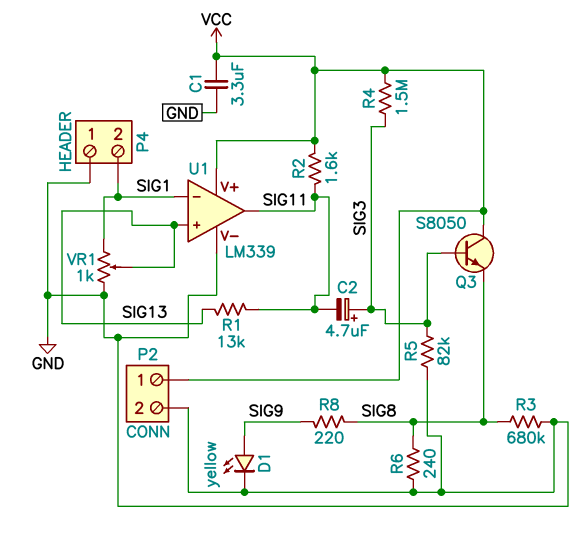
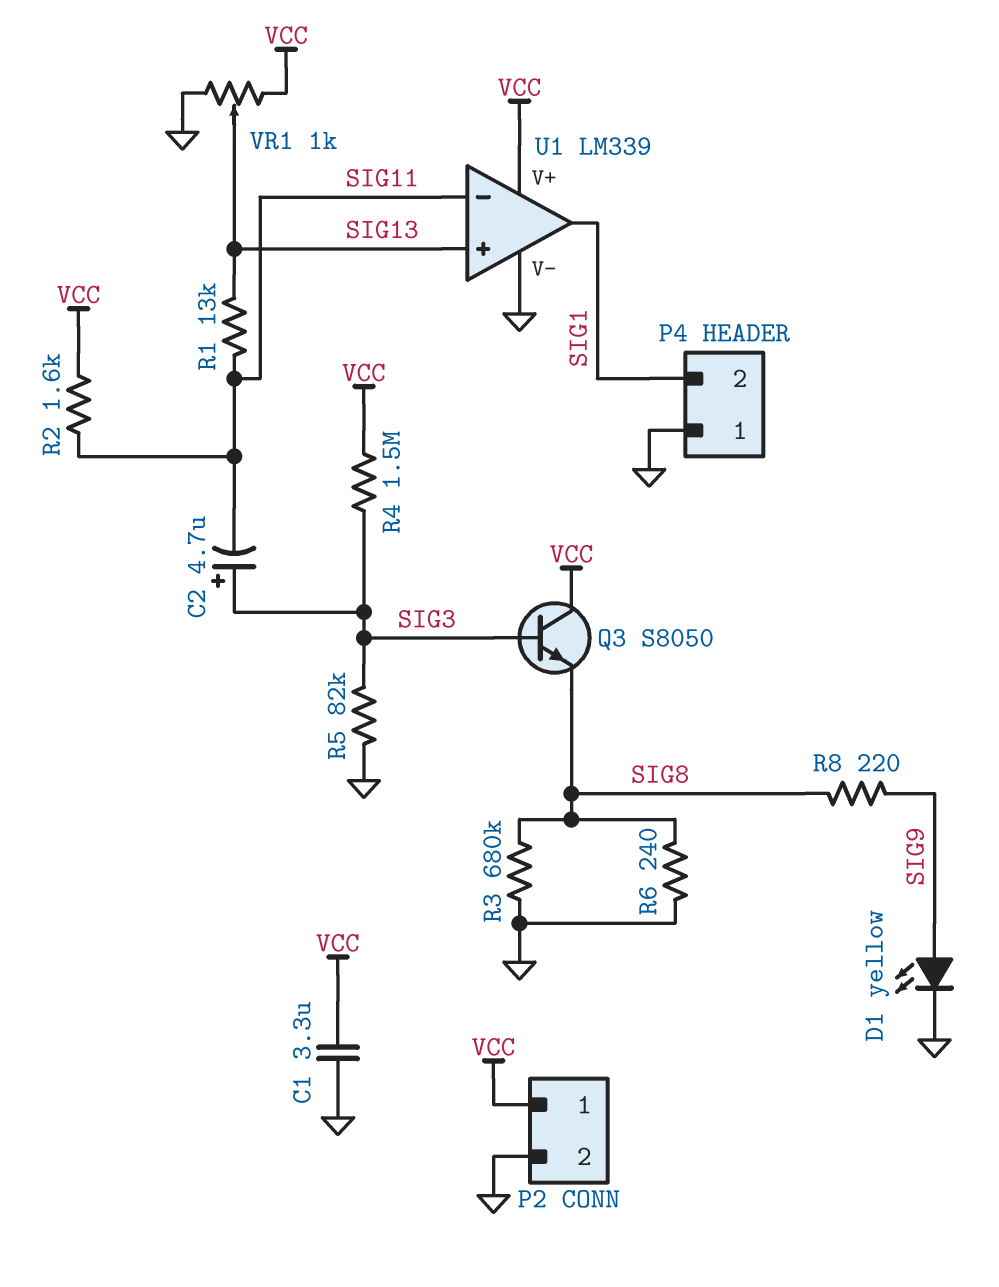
U1 pin in-: SIG1 -> SIG11
U1 pin out: SIG11 -> SIG1
VR1: 1k (GND, SIG1, wiper SIG13) -> 1k (GND, VCC, wiper SIG13)

